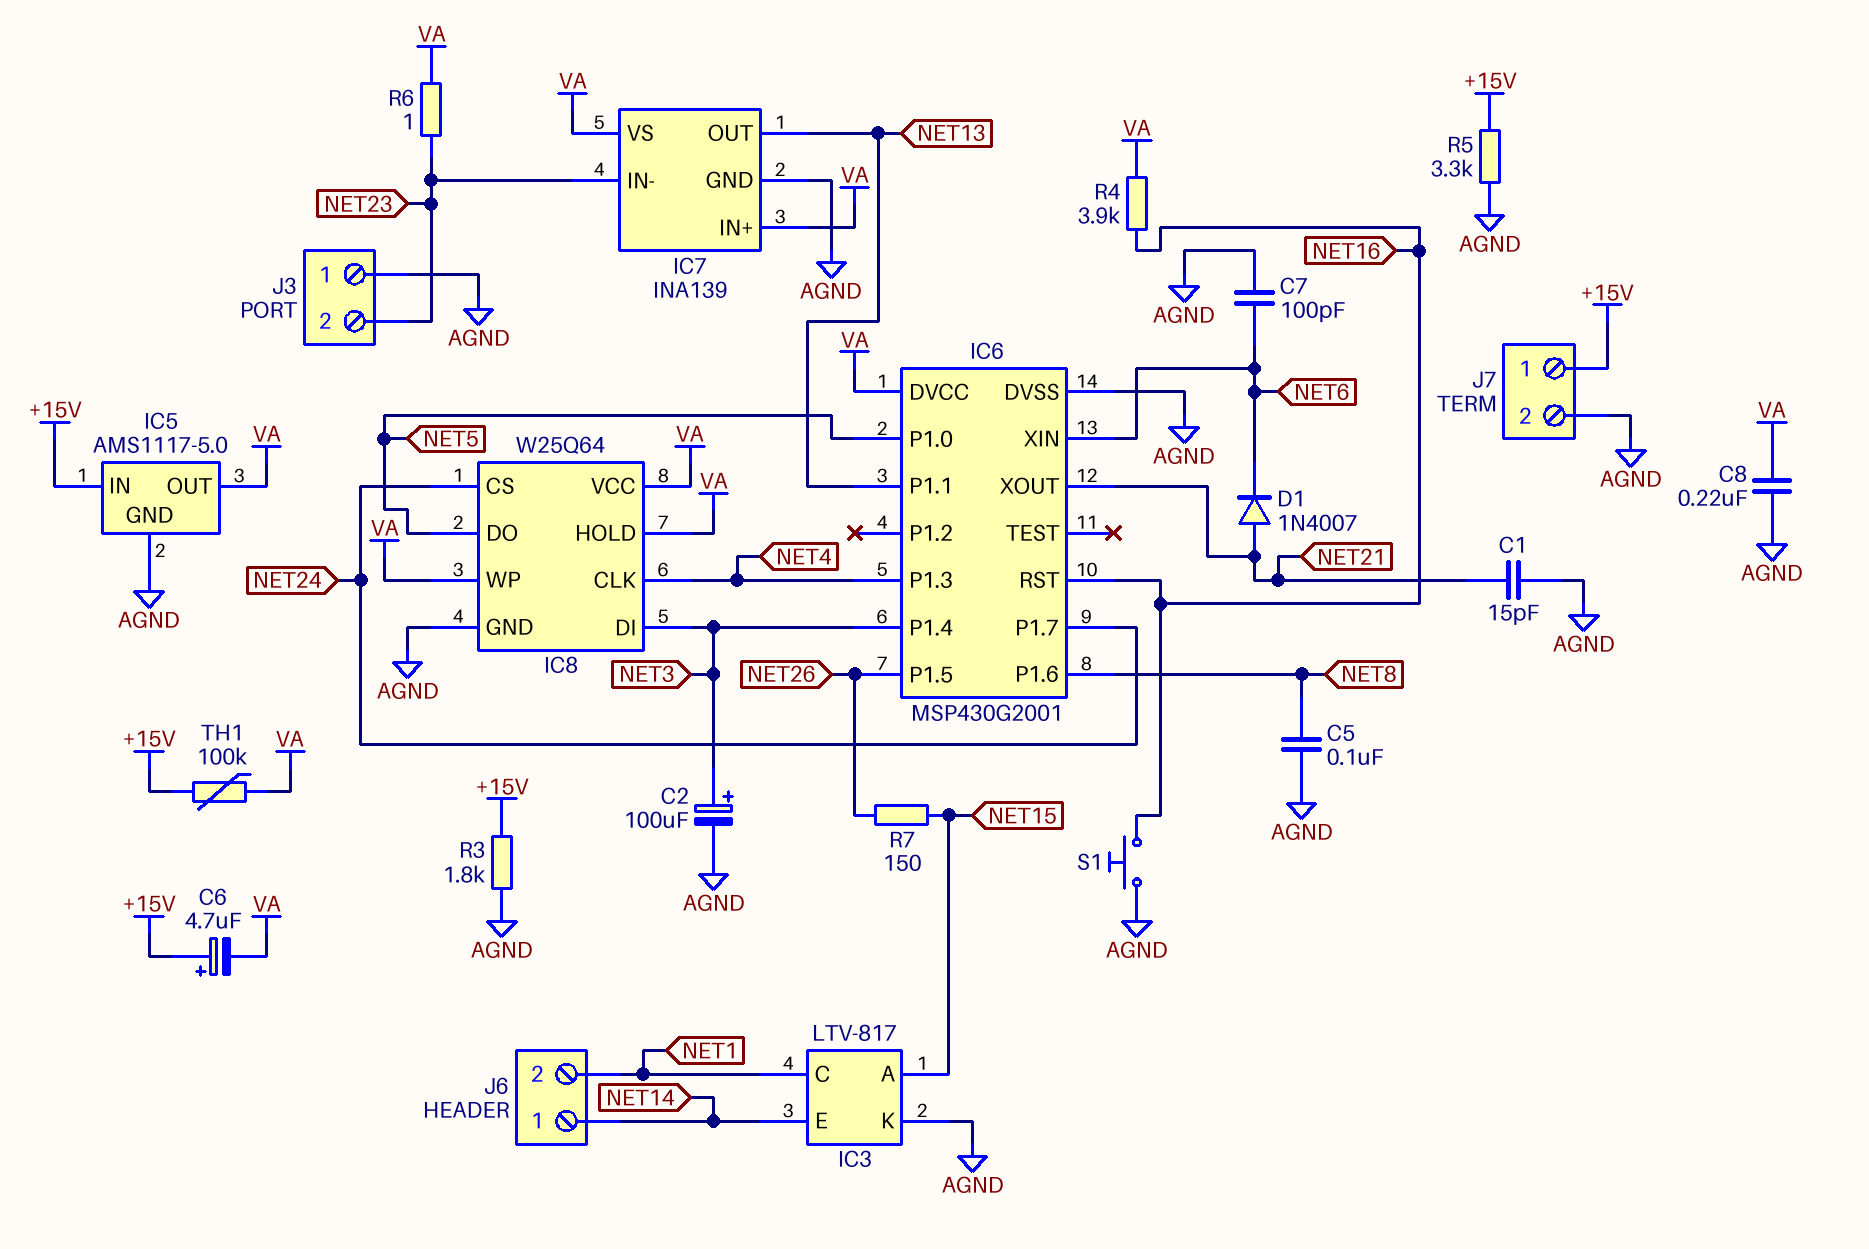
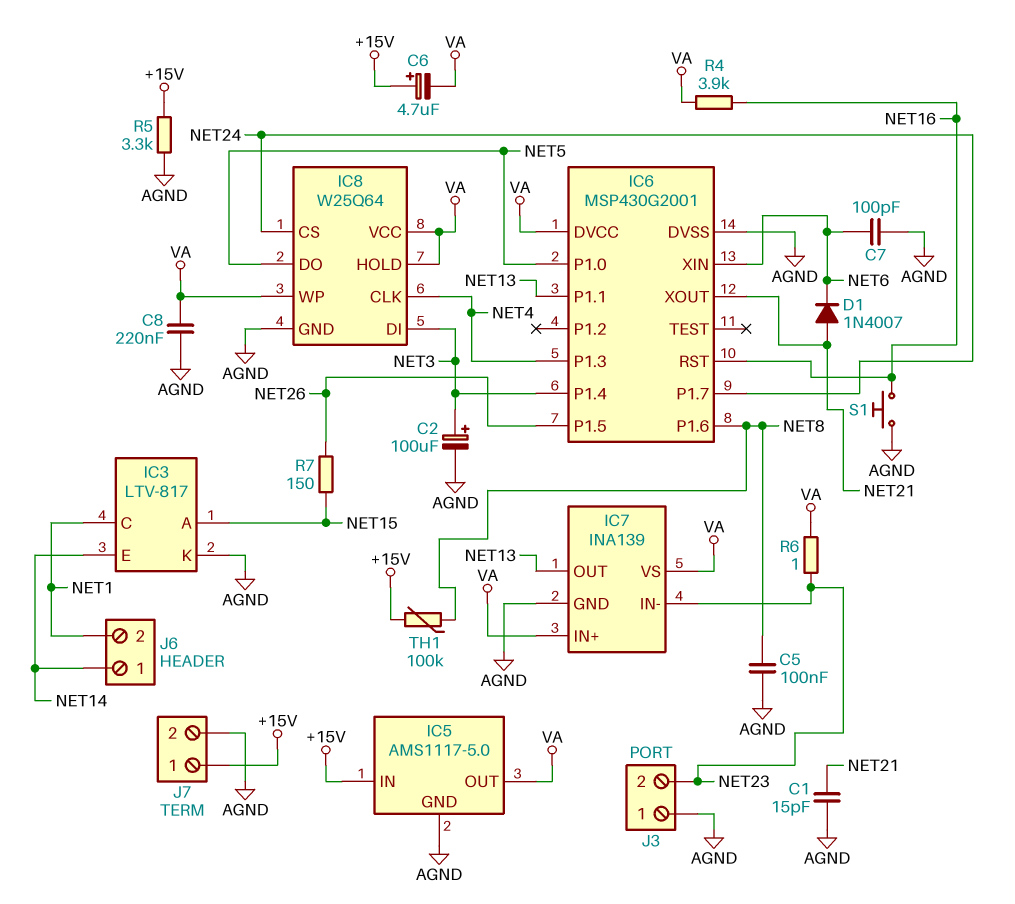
R3: 1.8k (+15V, AGND) -> none
TH1: 100k (+15V, VA) -> 100k (+15V, NET8)

